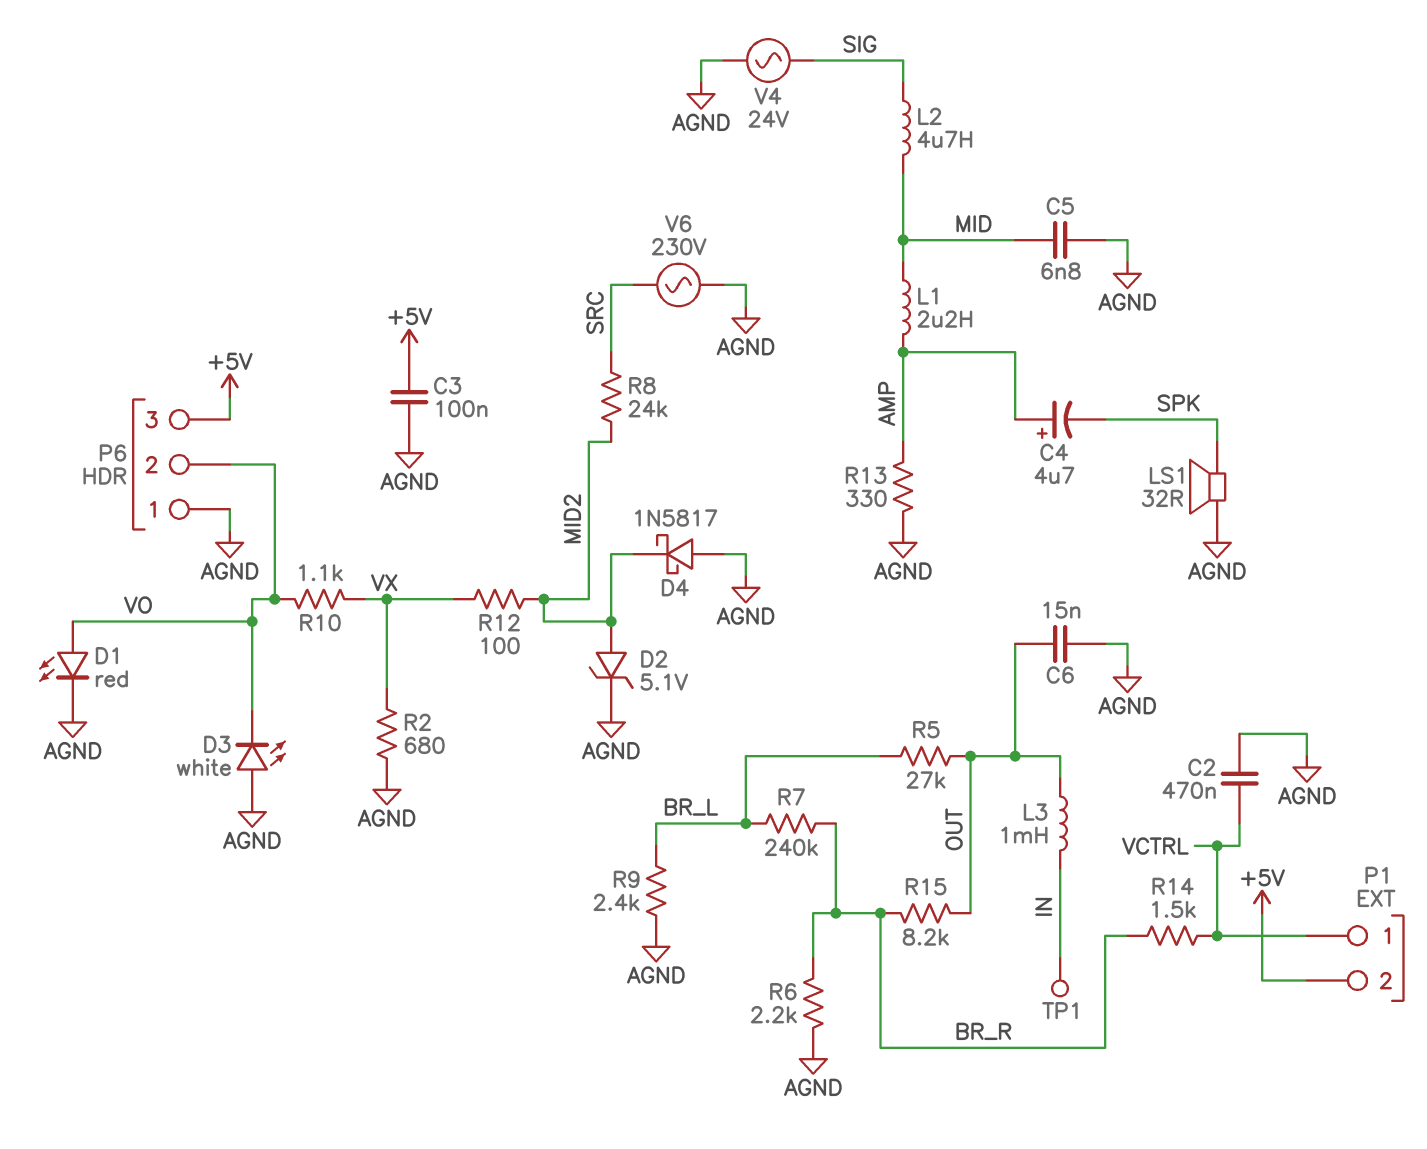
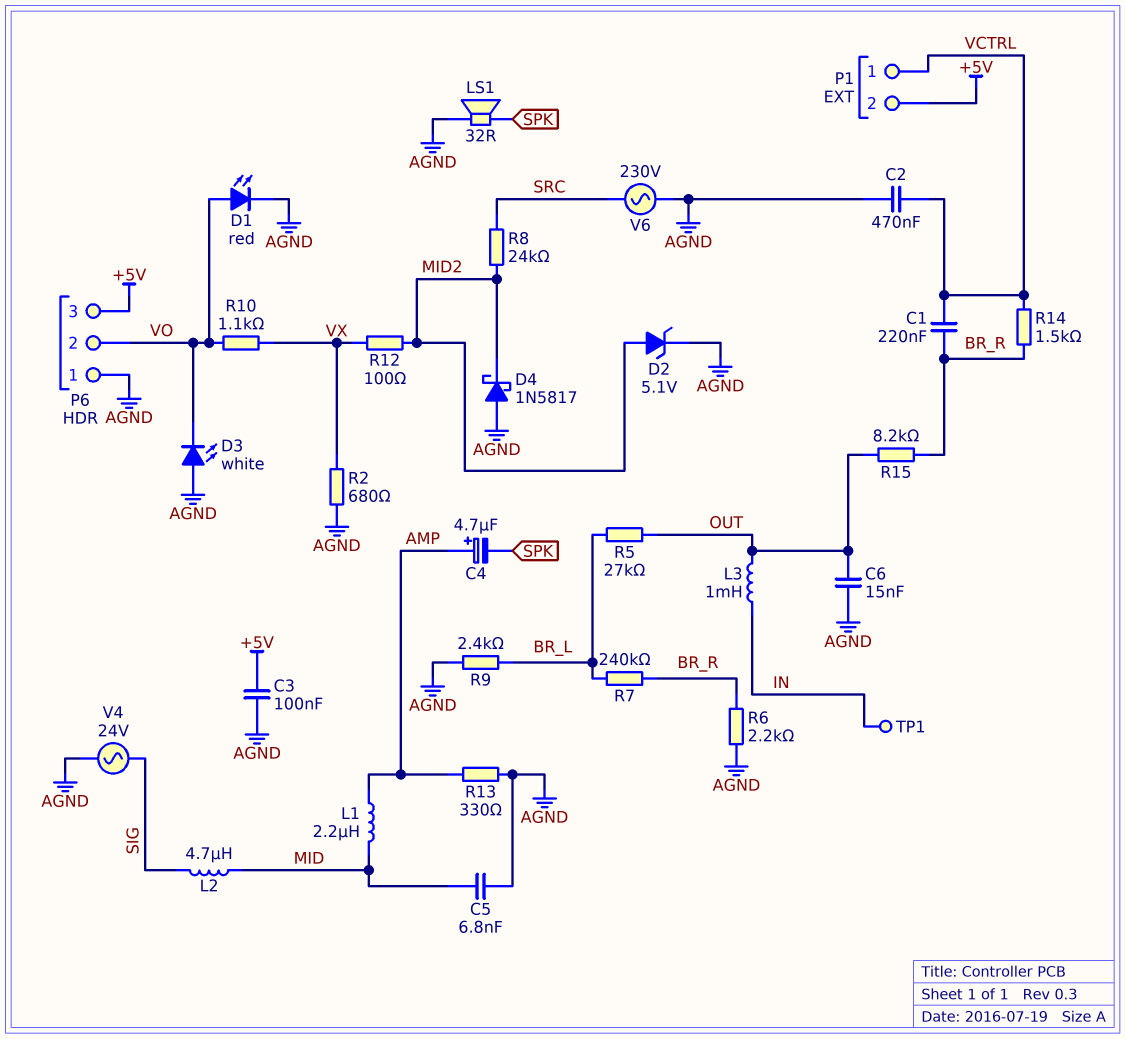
C1: none -> 220nF (BR_R, VCTRL)

